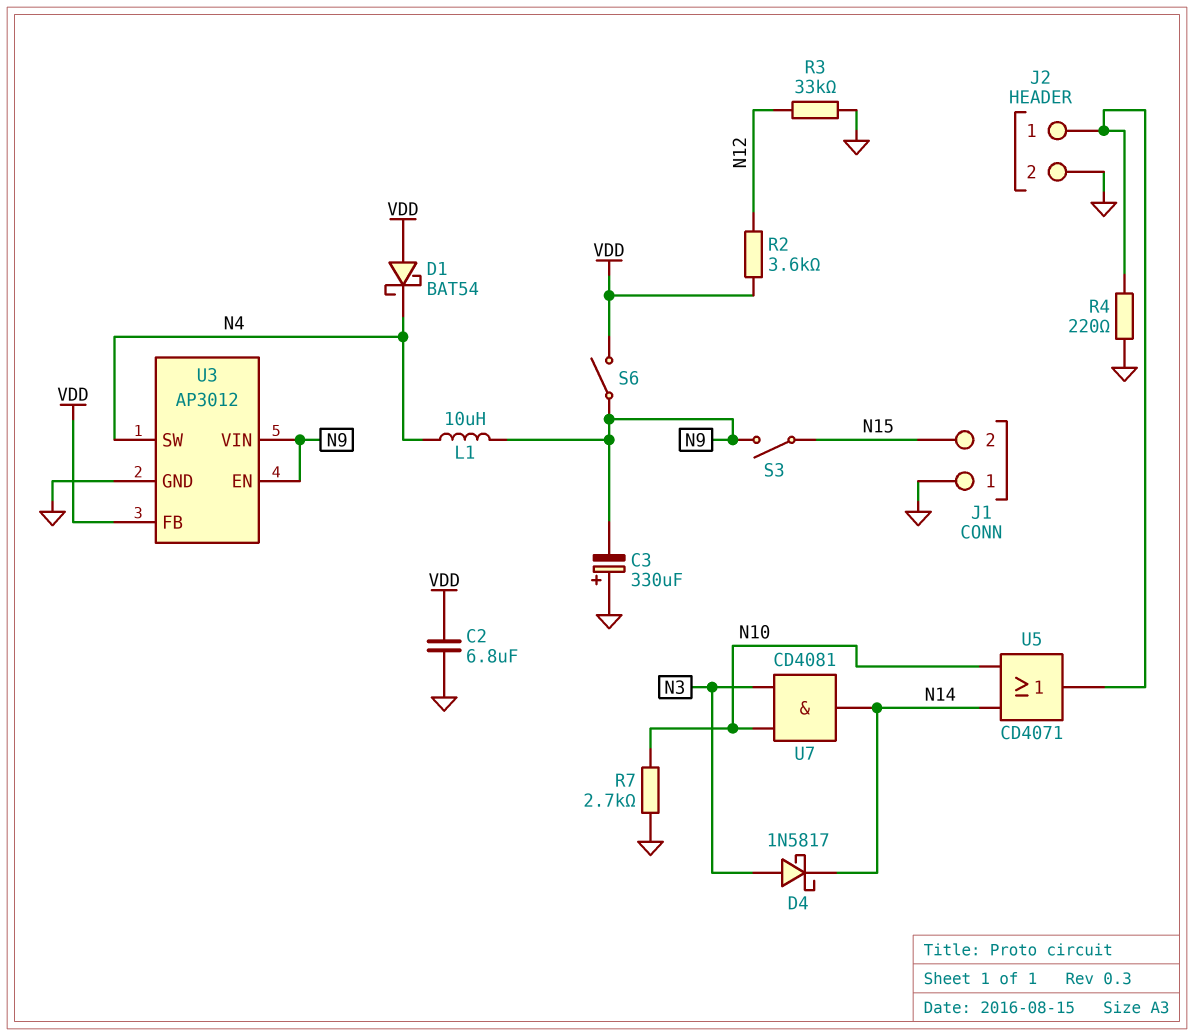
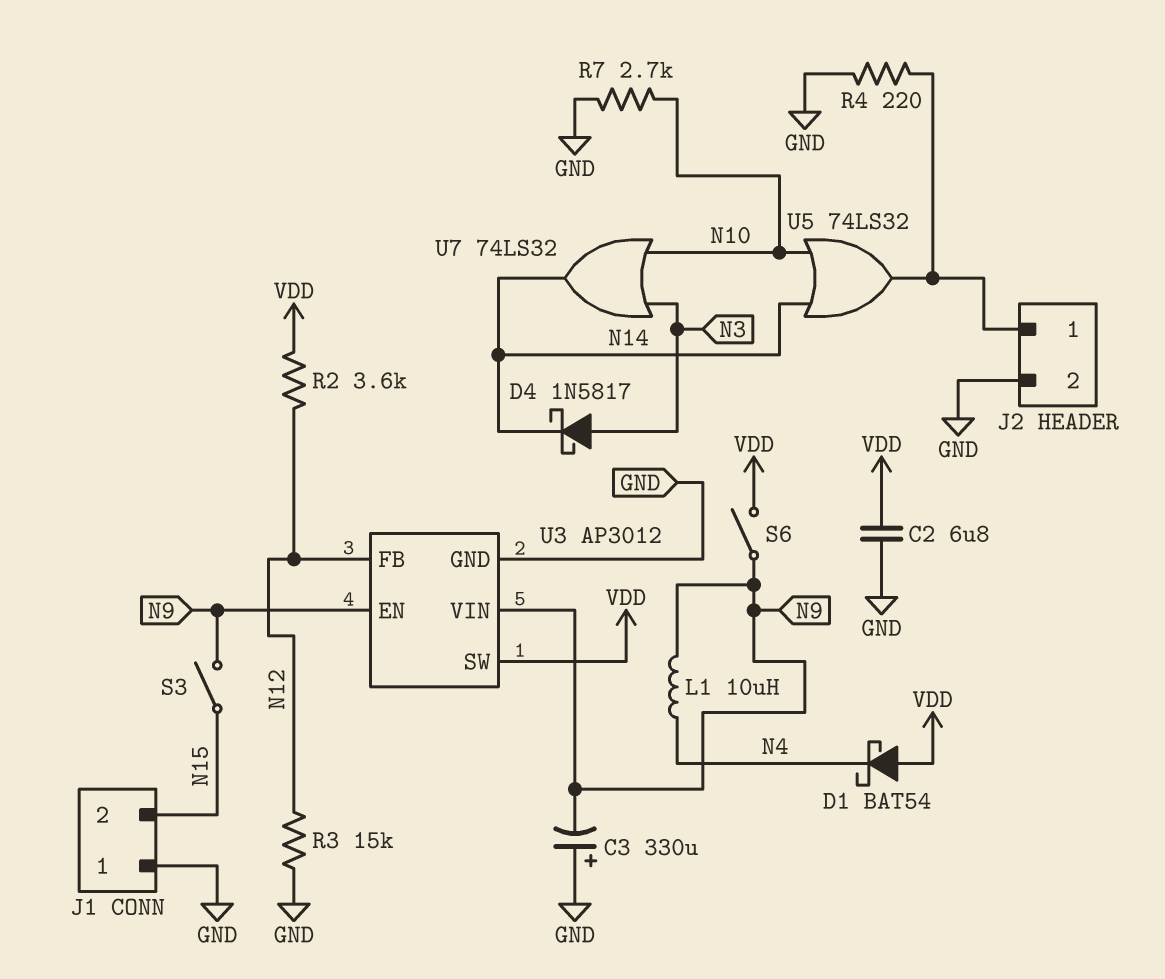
R3: 33k (GND, N12) -> 15k (GND, N12)
U3 pin FB: VDD -> N12
U3 pin SW: N4 -> VDD
U5: OR CD4071 (in N10, in N14, out J2/1) -> OR 74LS32 (in N10, in N14, out J2/1)
U7: AND CD4081 (in N3, in N10, out N14) -> OR 74LS32 (in N3, in N10, out N14)

